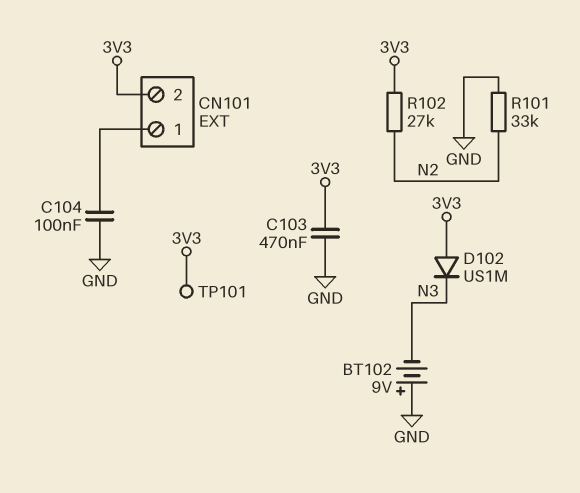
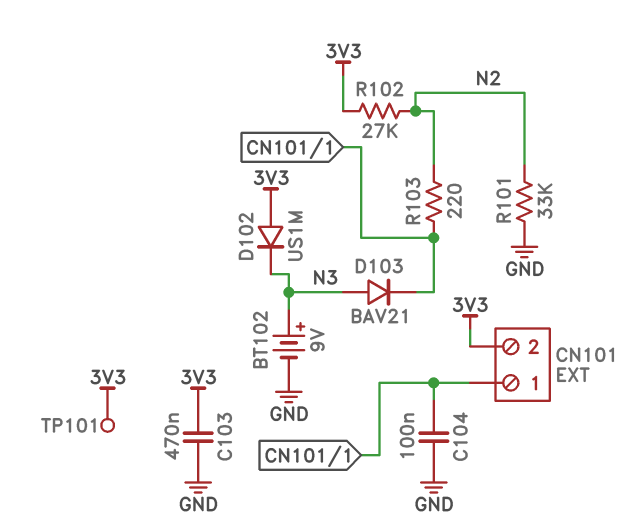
BT102: 9V (plus GND, minus N3) -> 9V (plus N3, minus GND)
D103: none -> diode BAV21 (A N3, K CN101/1)
R103: none -> 220 (CN101/1, N2)

